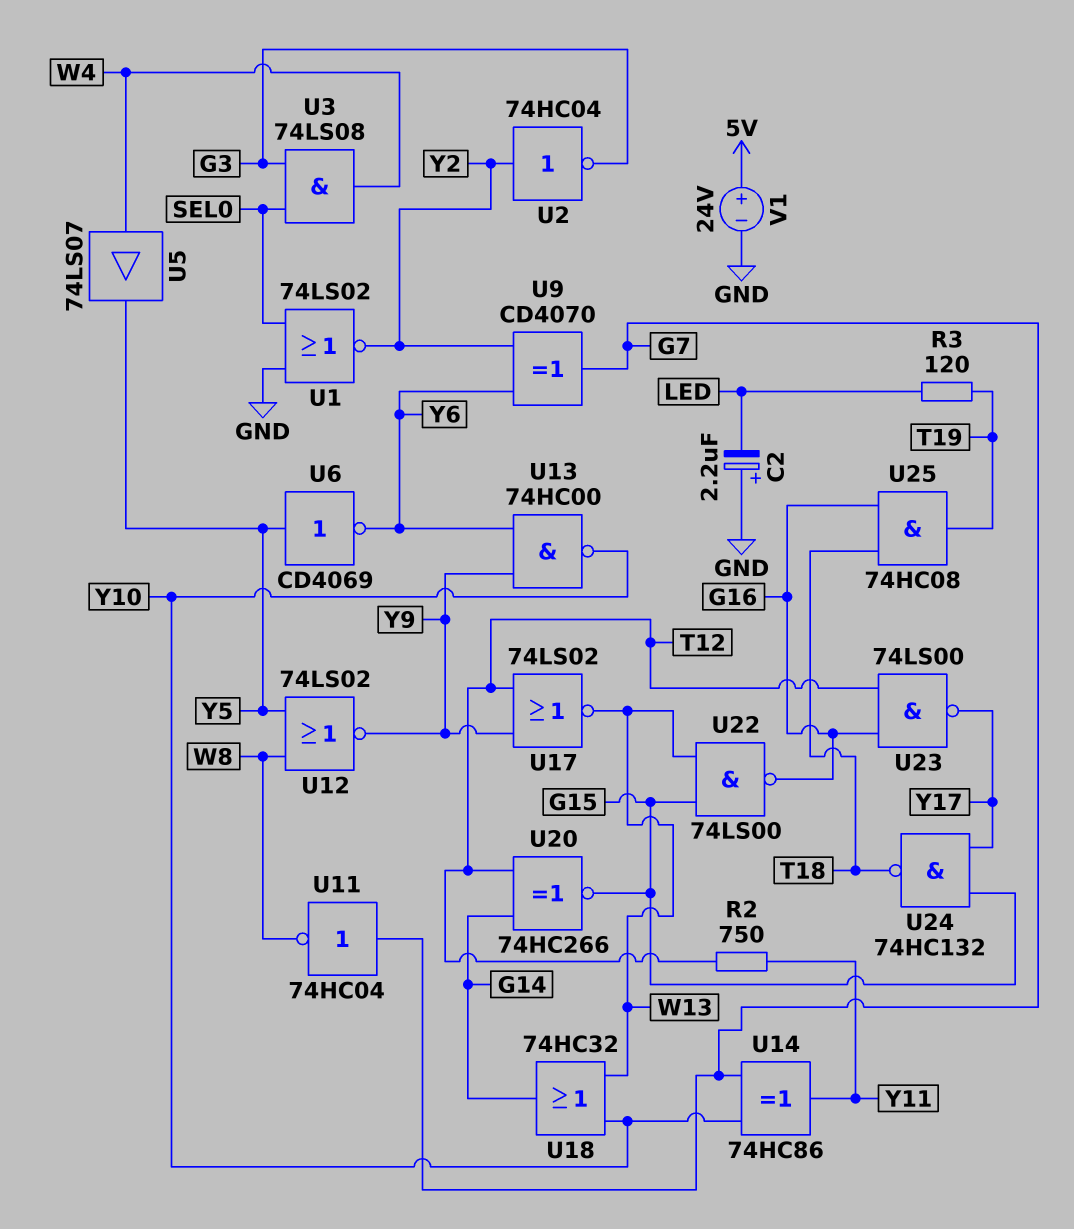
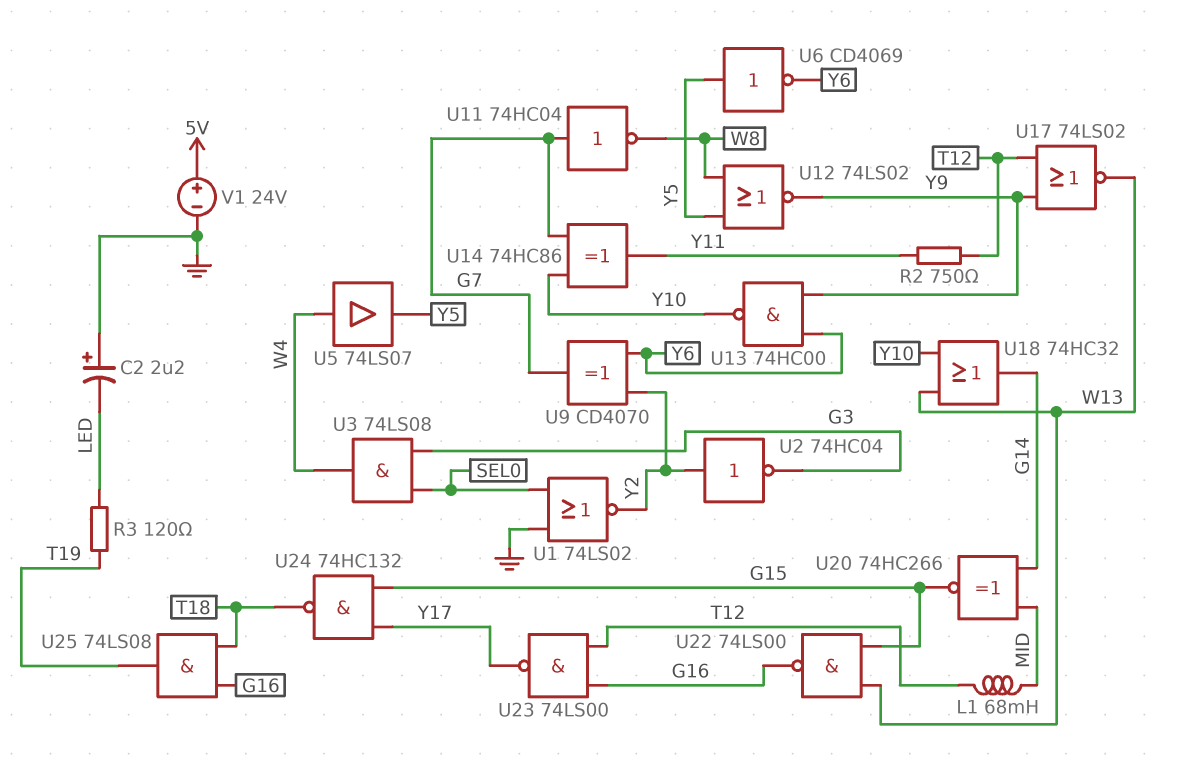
L1: none -> 68mH (MID, T12)
U20: XNOR 74HC266 (in G14, in T12, out G15) -> XNOR 74HC266 (in G14, in MID, out G15)
U25: AND 74HC08 (in G16, in T18, out T19) -> AND 74LS08 (in G16, in T18, out T19)

